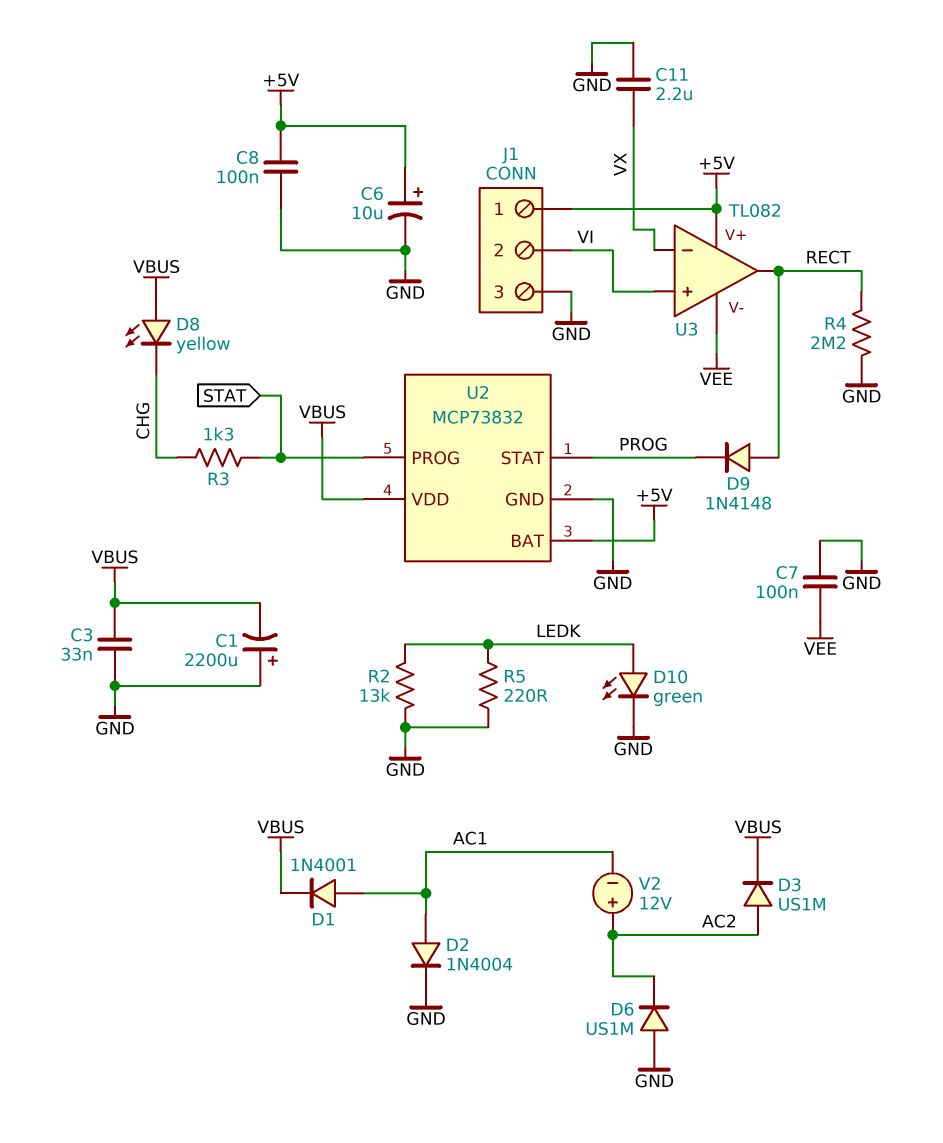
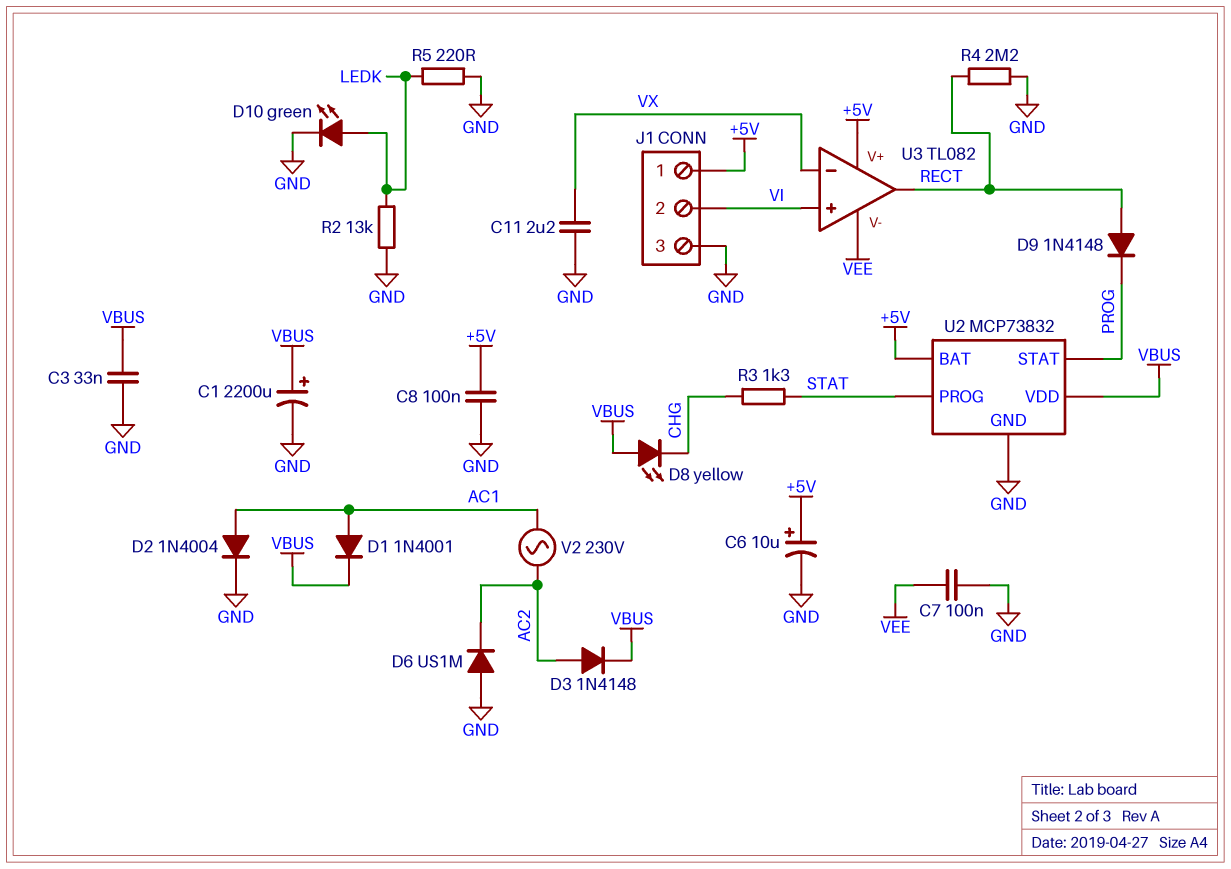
C1: 2200uF (plus GND, minus VBUS) -> 2200uF (plus VBUS, minus GND)
D3: diode US1M (A AC2, K VBUS) -> diode 1N4148 (A AC2, K VBUS)
V2: 12V (plus AC2, minus AC1) -> AC 230V (AC1, AC2)

